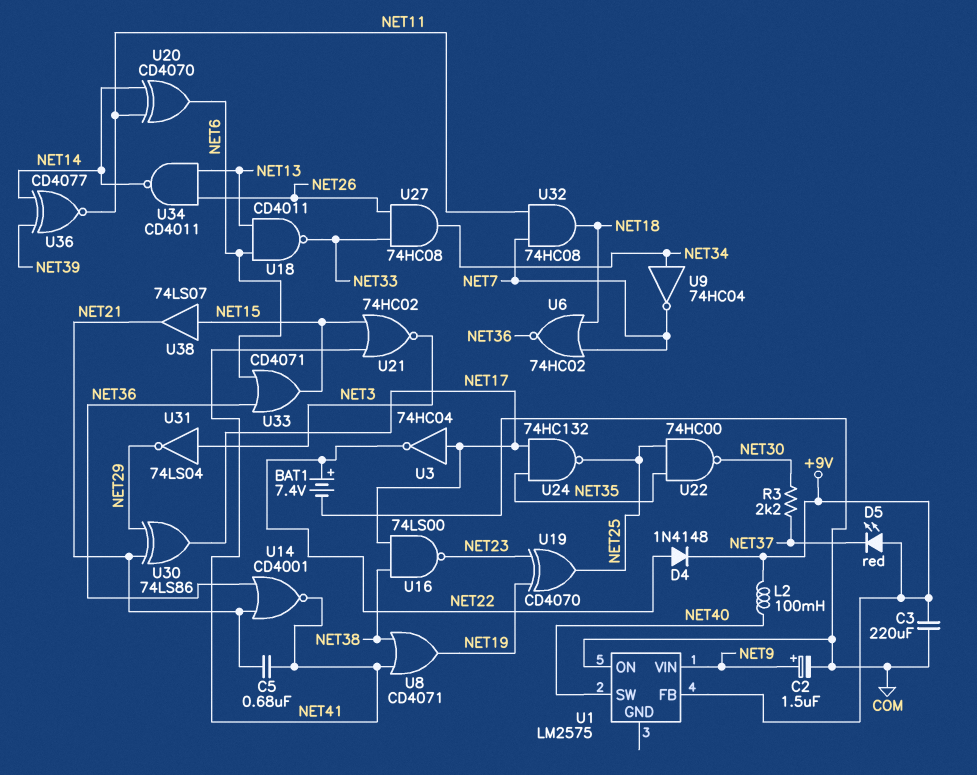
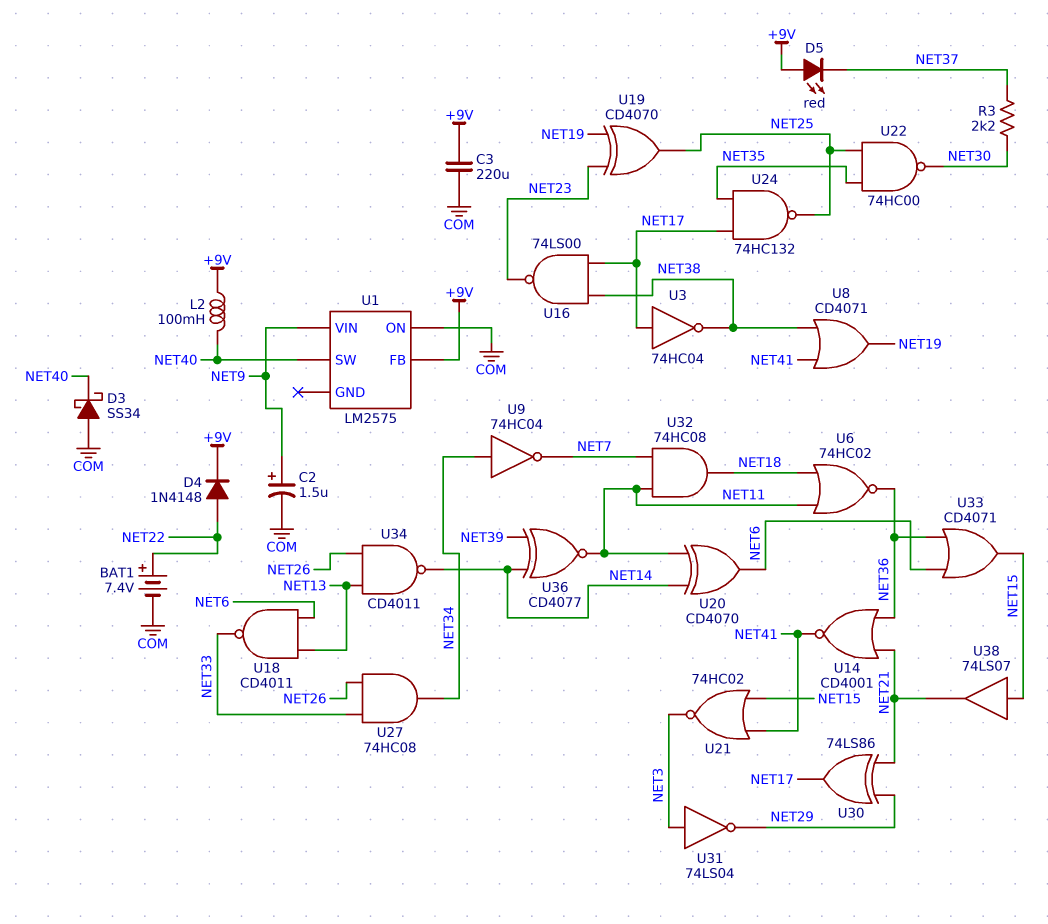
C5: 680nF (NET21, NET41) -> none
D3: none -> schottky SS34 (A COM, K NET40)
U3: NOT 74HC04 (in NET17, out NET22) -> NOT 74HC04 (in NET17, out NET38)
U6: NOR 74HC02 (in NET7, in NET18, out NET36) -> NOR 74HC02 (in NET11, in NET18, out NET36)

